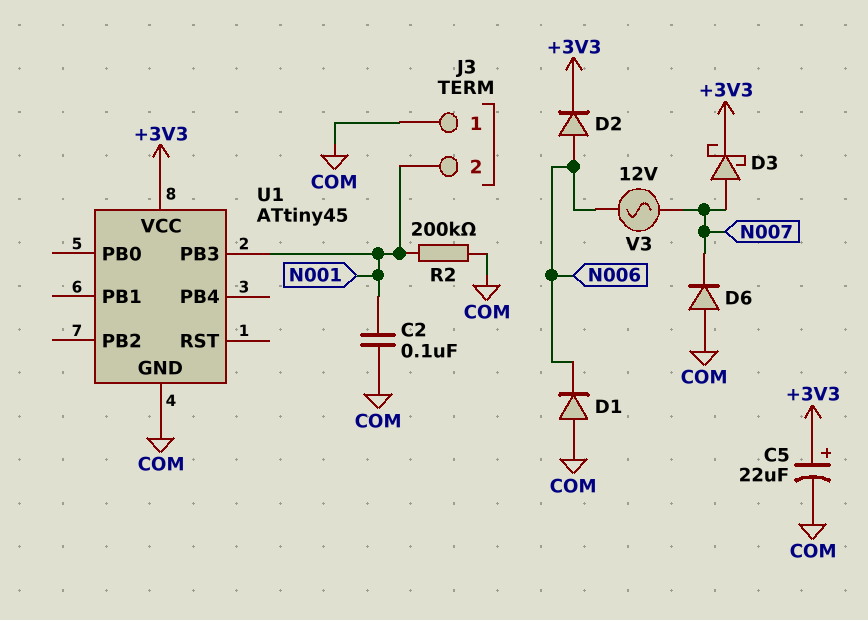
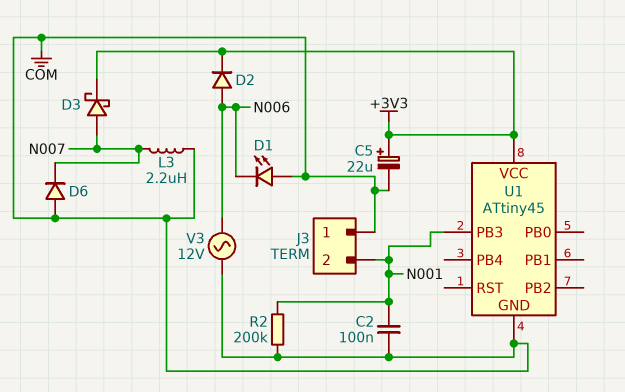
D1: diode (A COM, K N006) -> LED (A COM, K N006)
L3: none -> 2.2uH (COM, N007)
V3: AC 12V (N006, N007) -> AC 12V (COM, N006)

